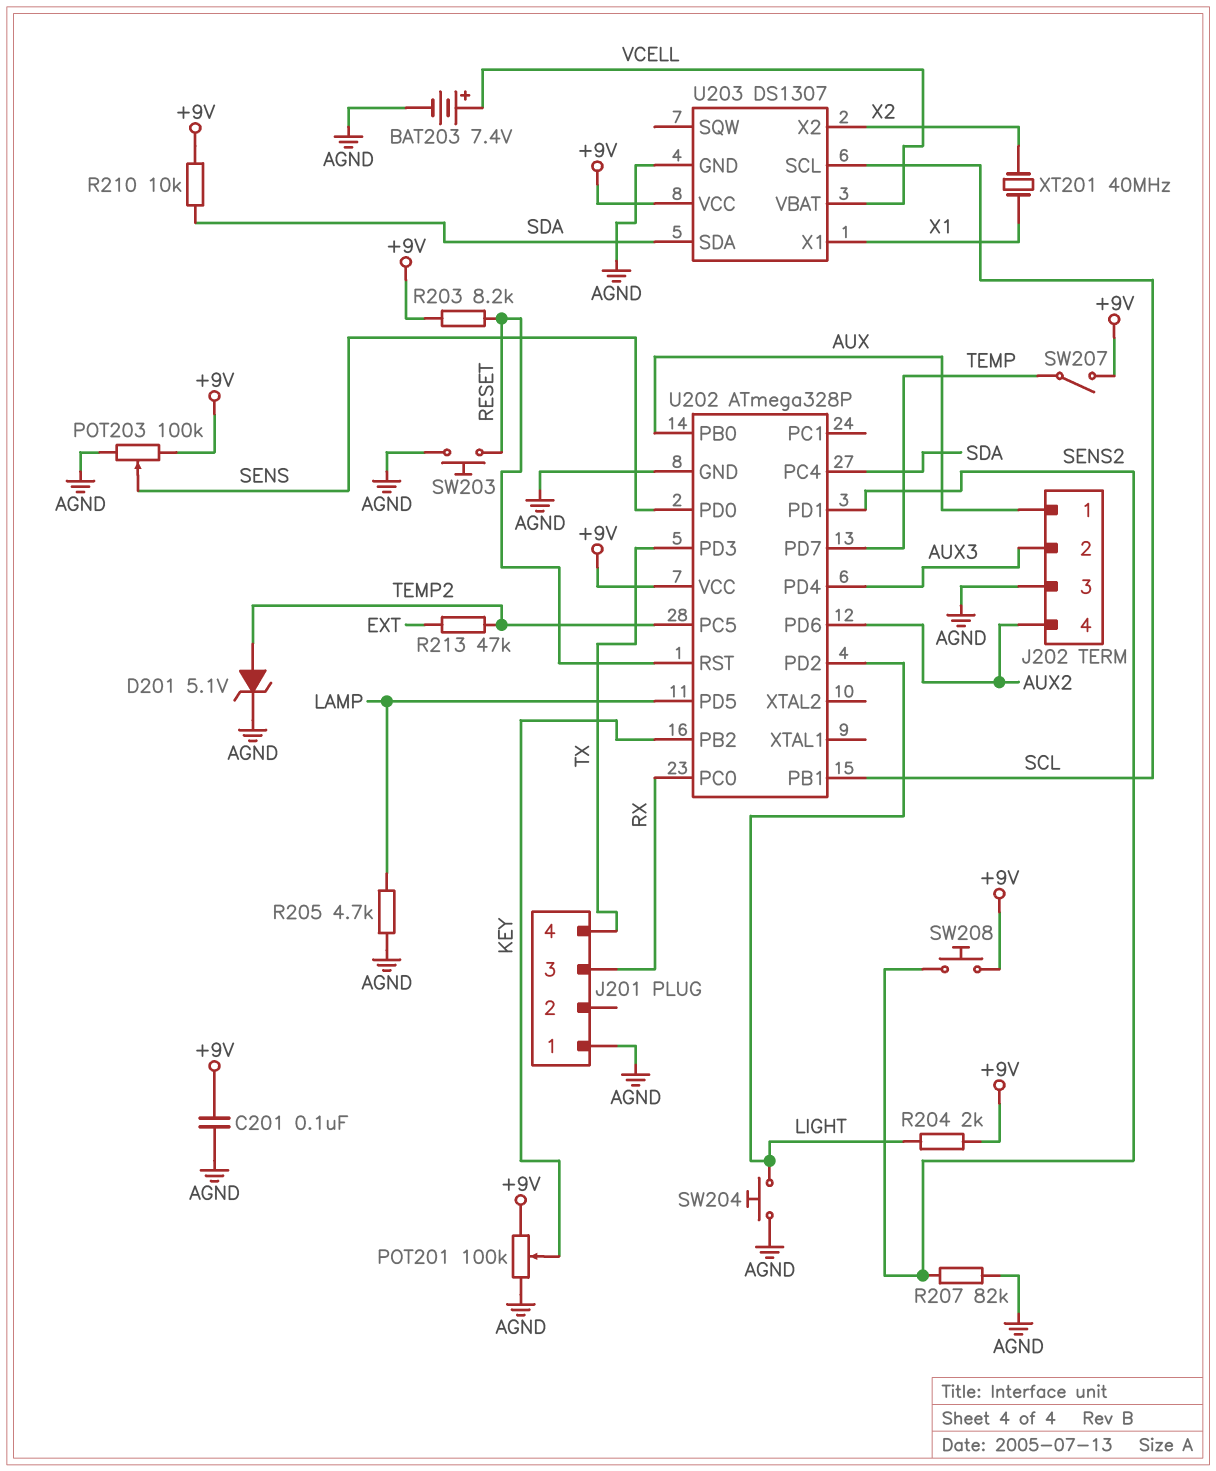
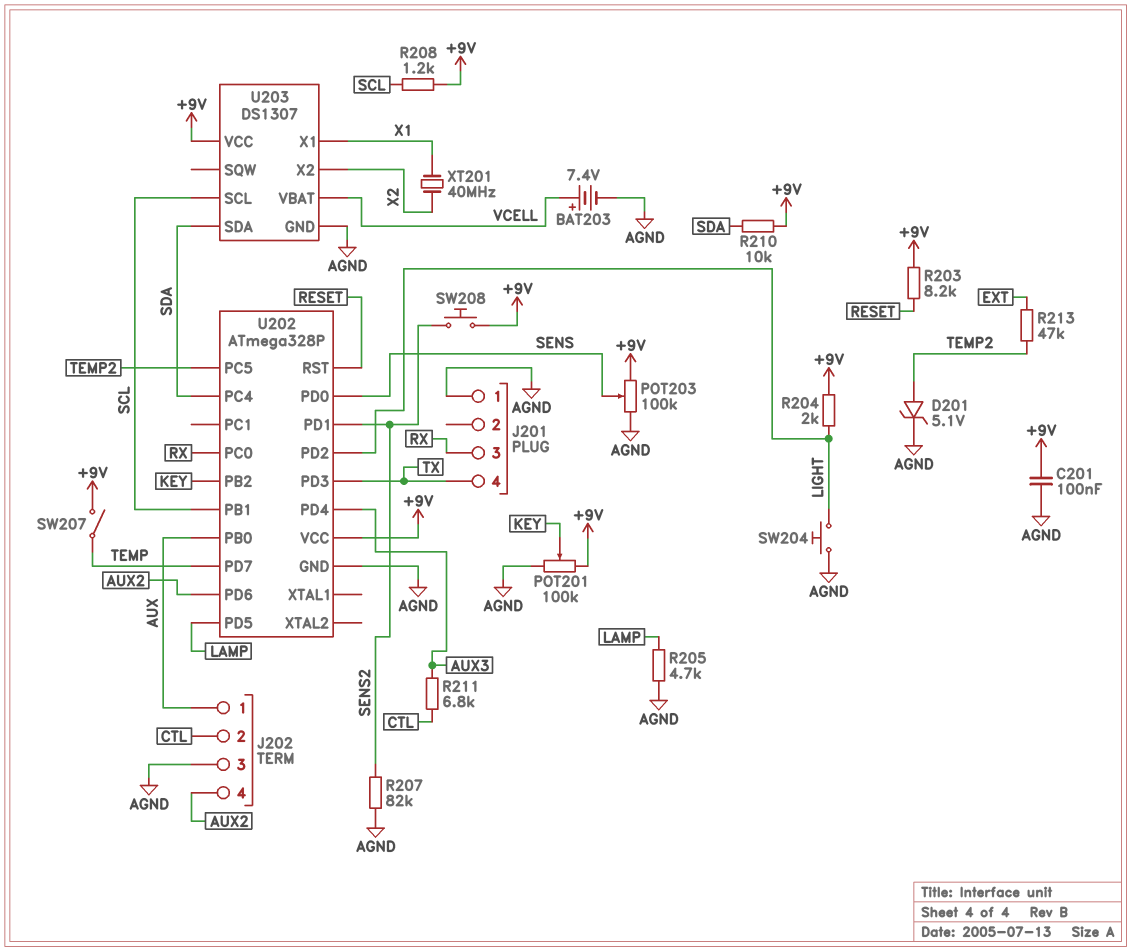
J202 pin 2: AUX3 -> CTL
R208: none -> 1.2k (+9V, SCL)
R211: none -> 6.8k (AUX3, CTL)
SW203: button (AGND, RESET) -> none

